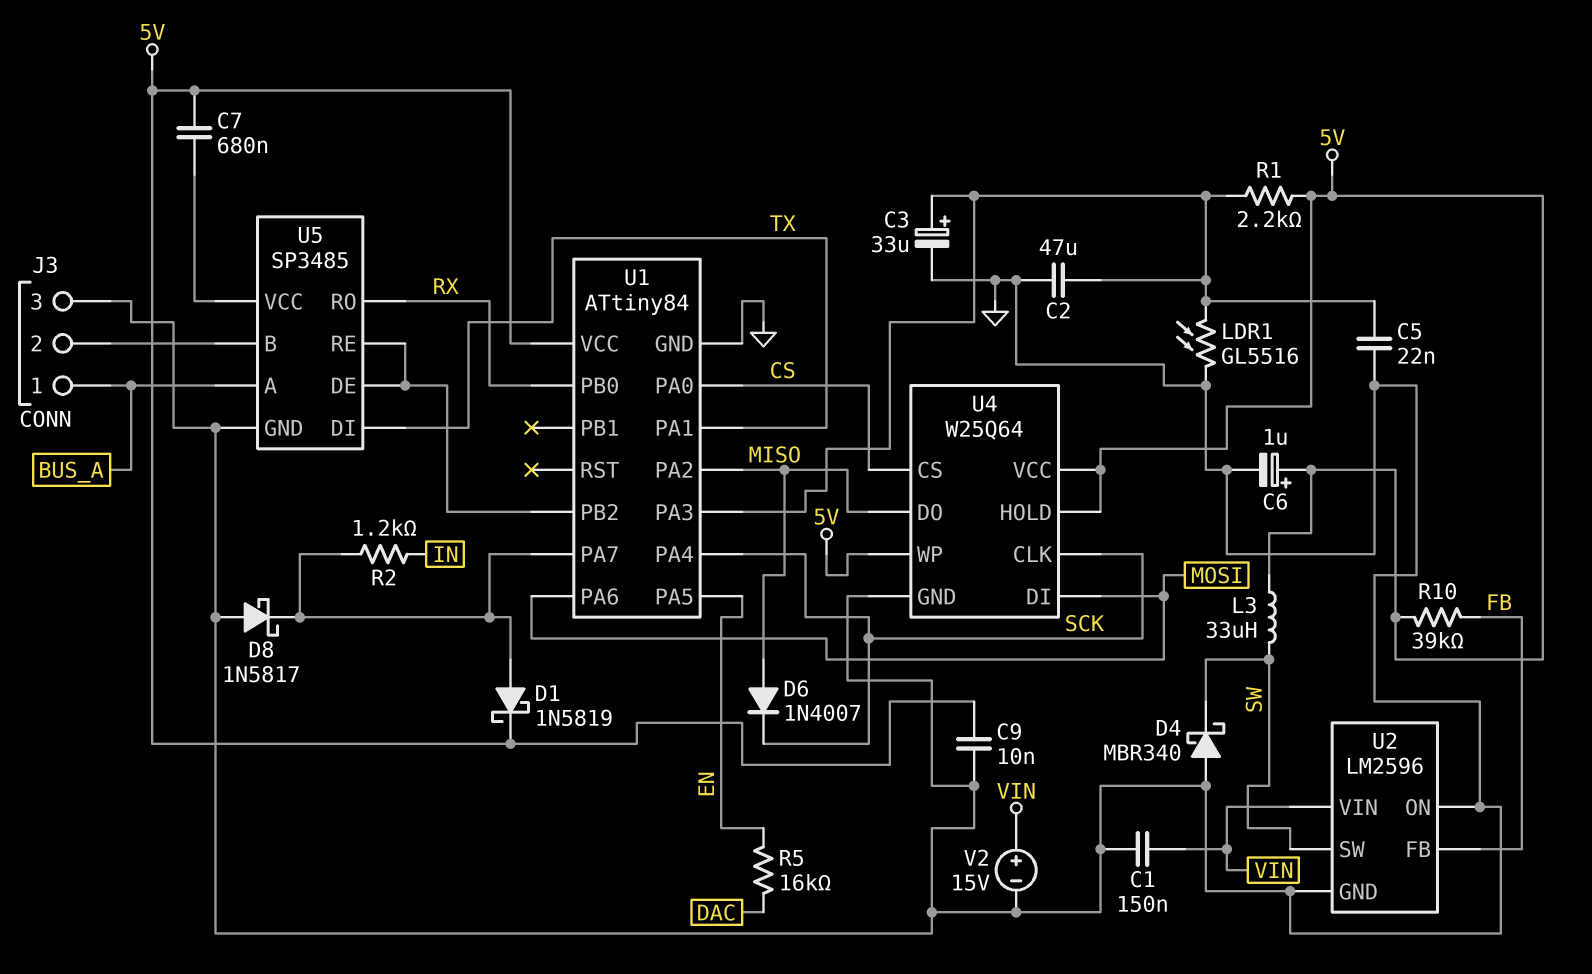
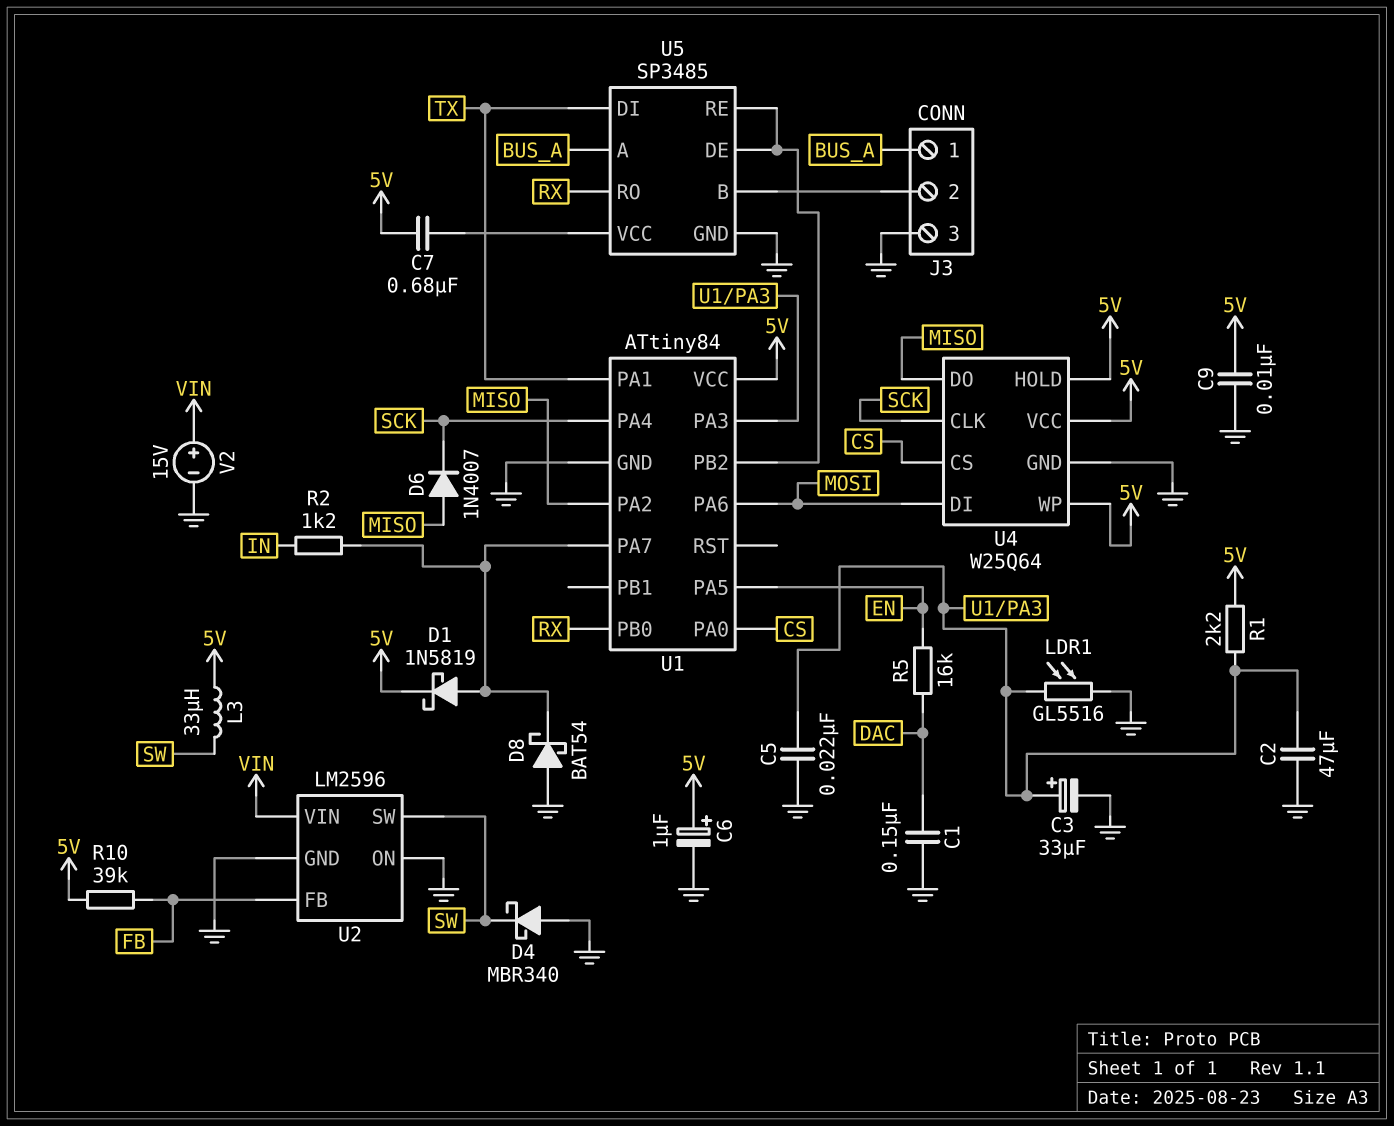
C1: 150nF (GND, VIN) -> 150nF (DAC, GND)
D8: schottky 1N5817 (A GND, K U1/PA7) -> schottky BAT54 (A GND, K U1/PA7)

